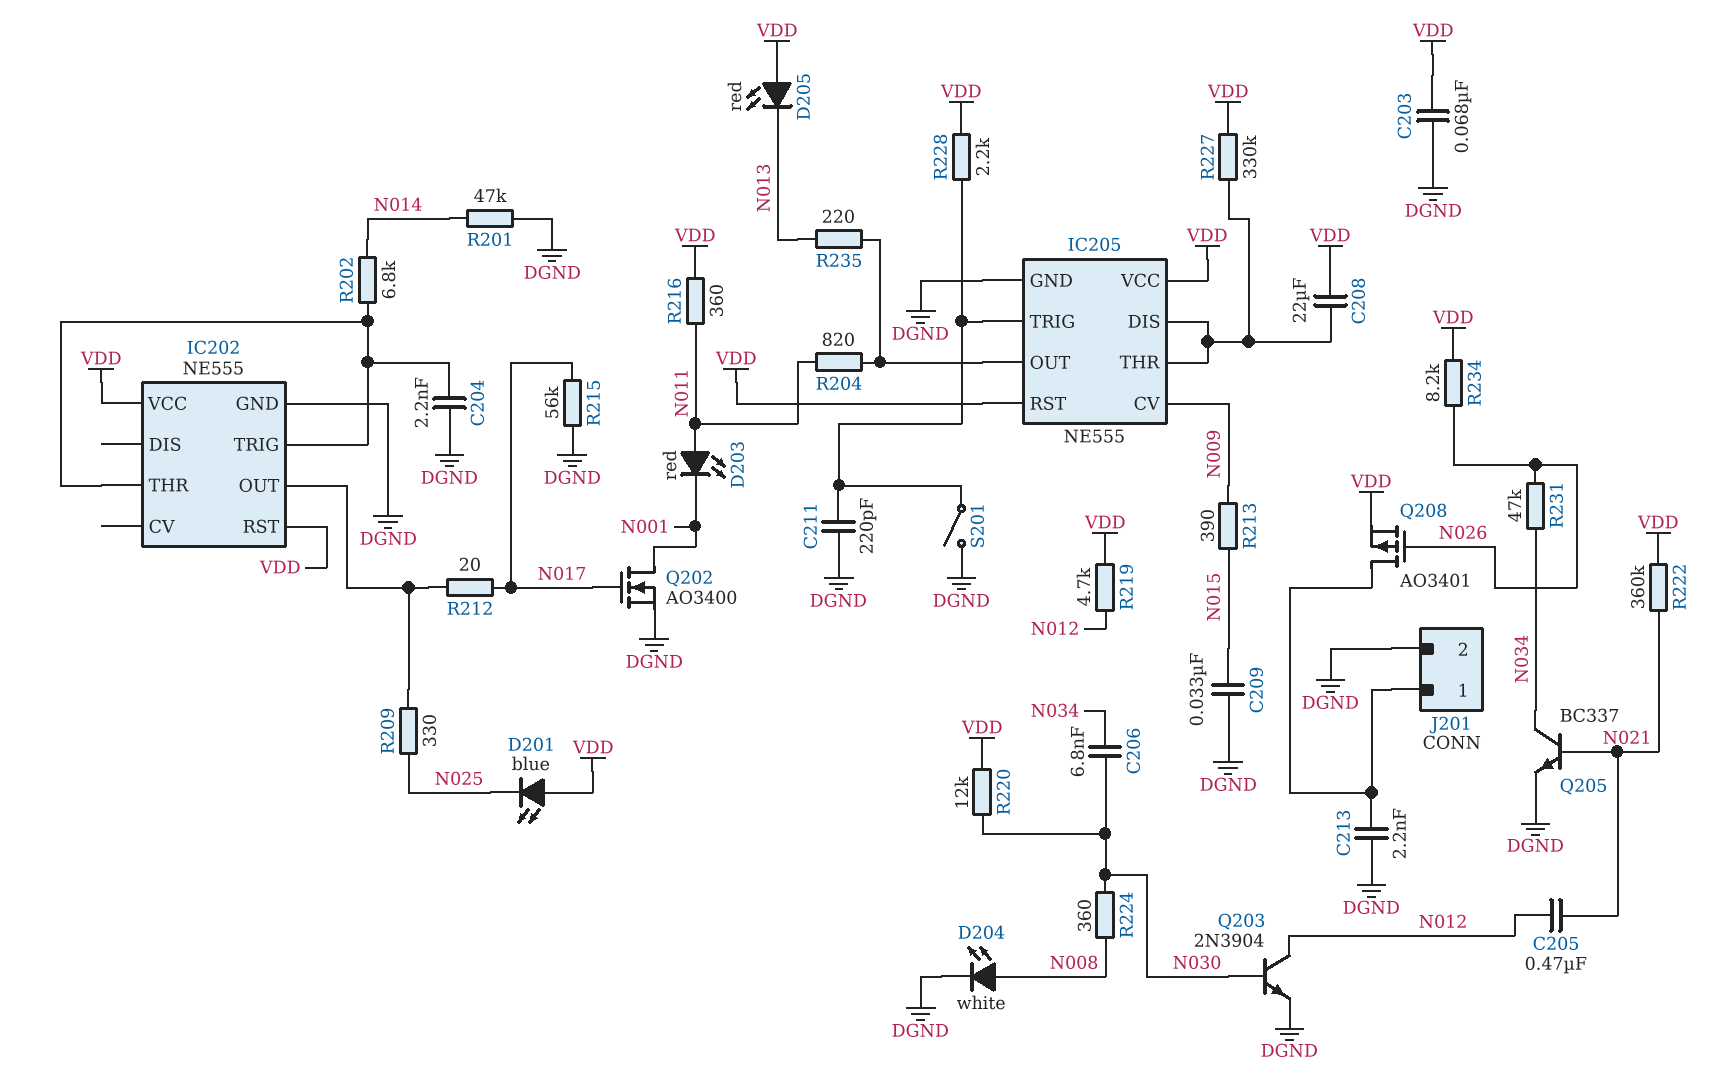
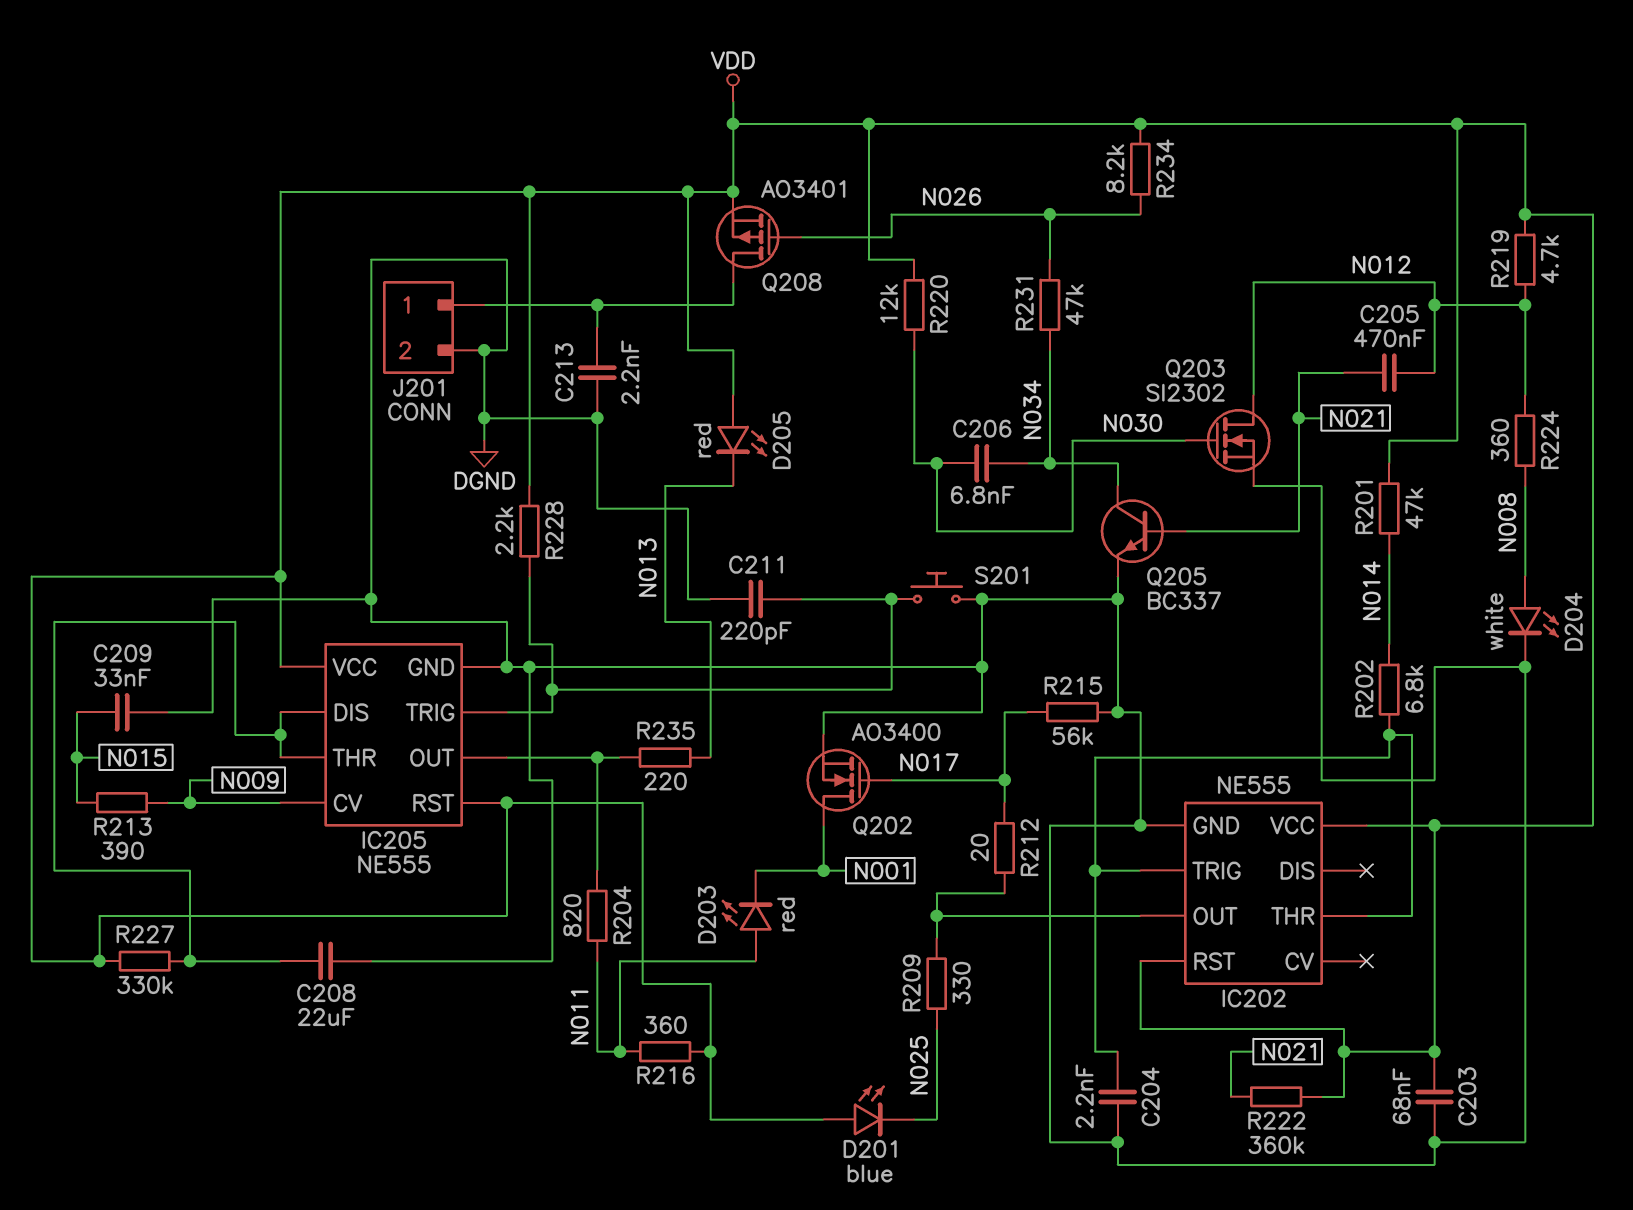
C208: 22uF (IC205/DIS, VDD) -> 22uF (DGND, IC205/DIS)
Q203: NPN 2N3904 (B N030, C N012, E DGND) -> NMOS SI2302 (G N030, D N012, S DGND)
R201: 47k (DGND, N014) -> 47k (N014, VDD)
R224: 360 (N008, N030) -> 360 (N008, N012)
S201: switch (DGND, IC205/TRIG) -> button (DGND, IC205/TRIG)

